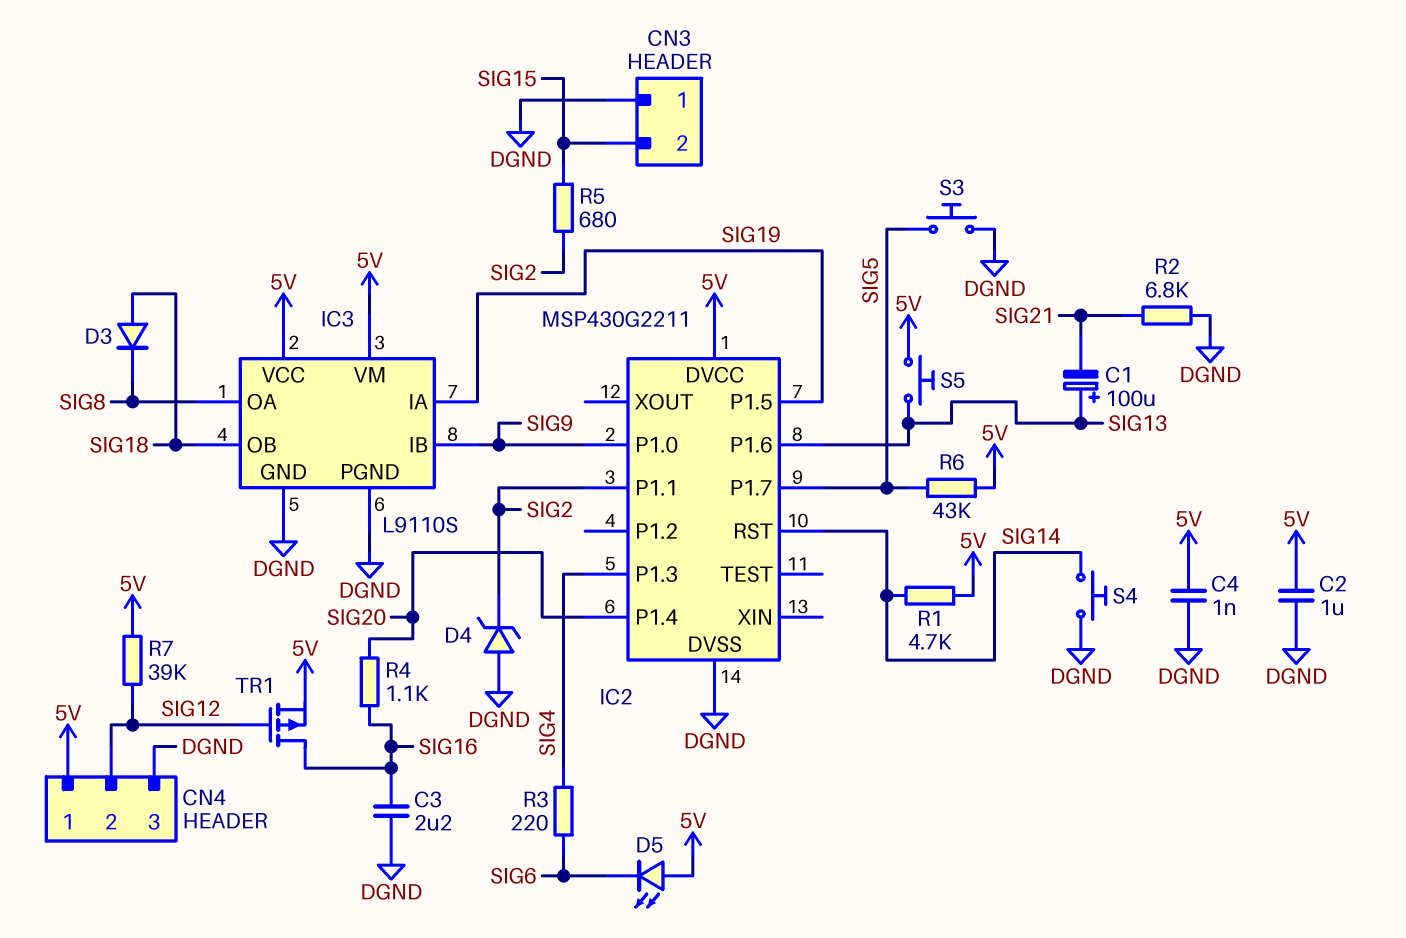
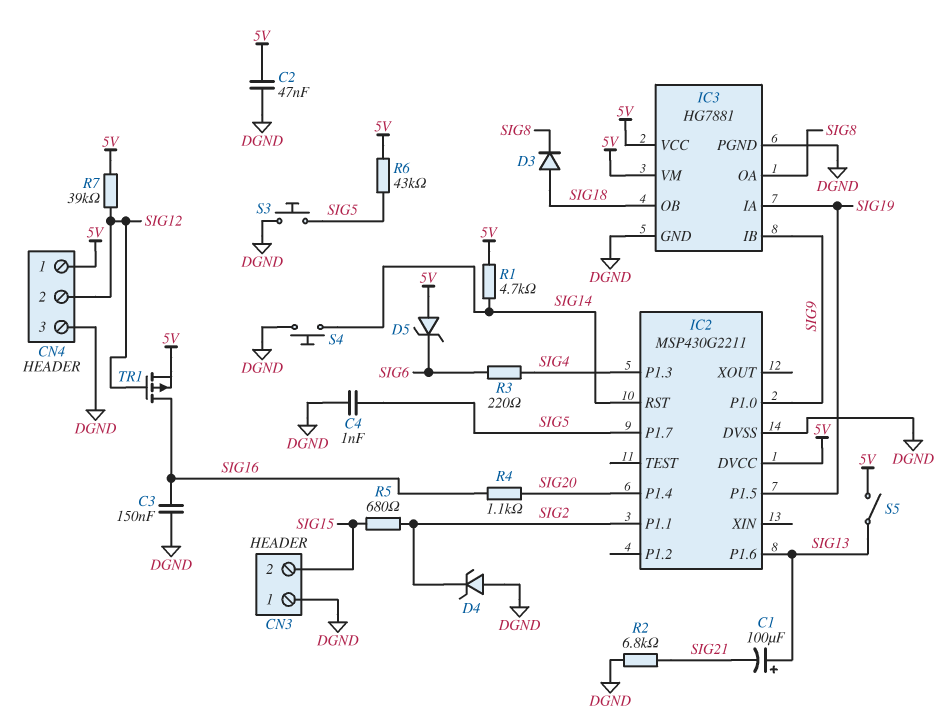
C2: 1uF (5V, DGND) -> 47nF (5V, DGND)
C3: 2.2uF (DGND, SIG16) -> 150nF (DGND, SIG16)
C4: 1nF (5V, DGND) -> 1nF (DGND, SIG5)
D5: LED (A 5V, K SIG6) -> zener (A 5V, K SIG6)
IC3: L9110S -> HG7881
S5: button (5V, SIG13) -> switch (5V, SIG13)

